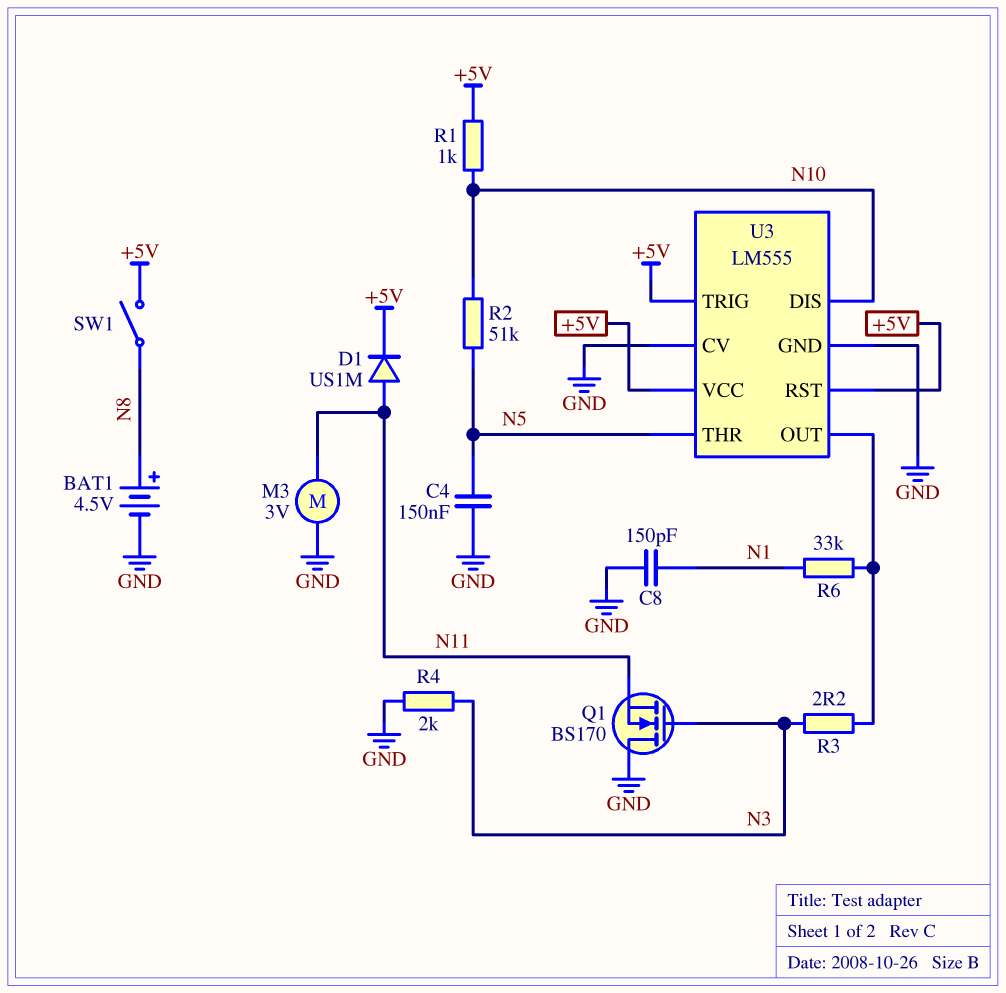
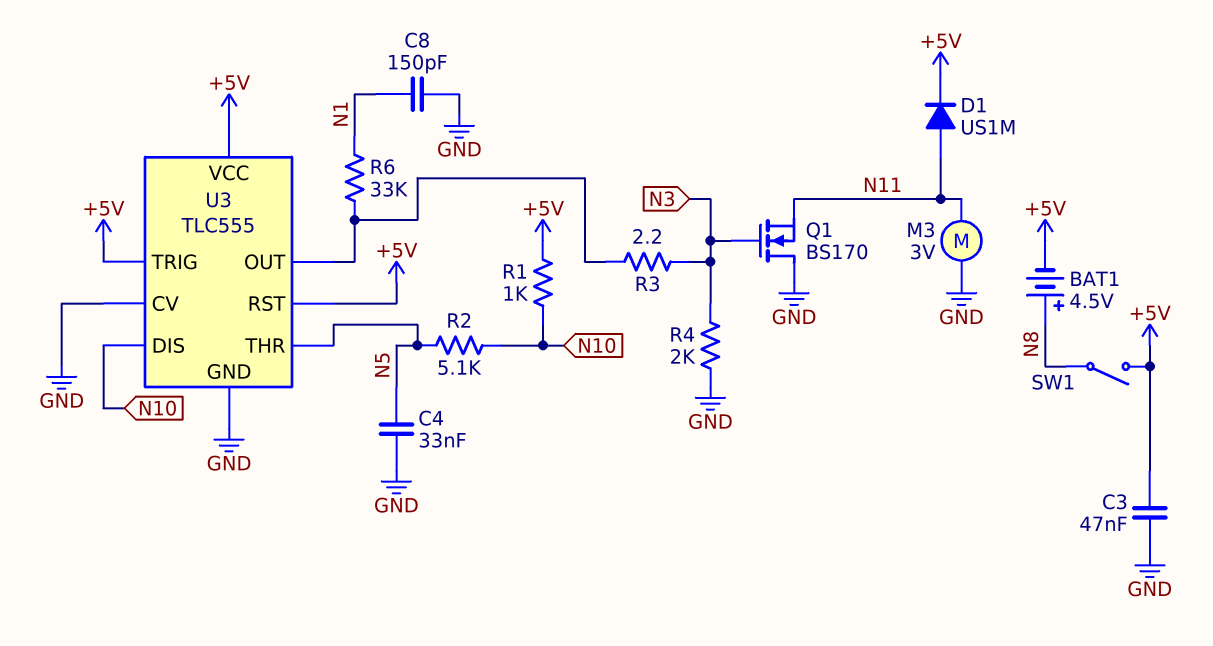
BAT1: 4.5V (plus N8, minus GND) -> 4.5V (plus N8, minus +5V)
C3: none -> 47nF (+5V, GND)
C4: 150nF (GND, N5) -> 33nF (GND, N5)
R2: 51k (N5, N10) -> 5.1k (N5, N10)
U3: LM555 -> TLC555

